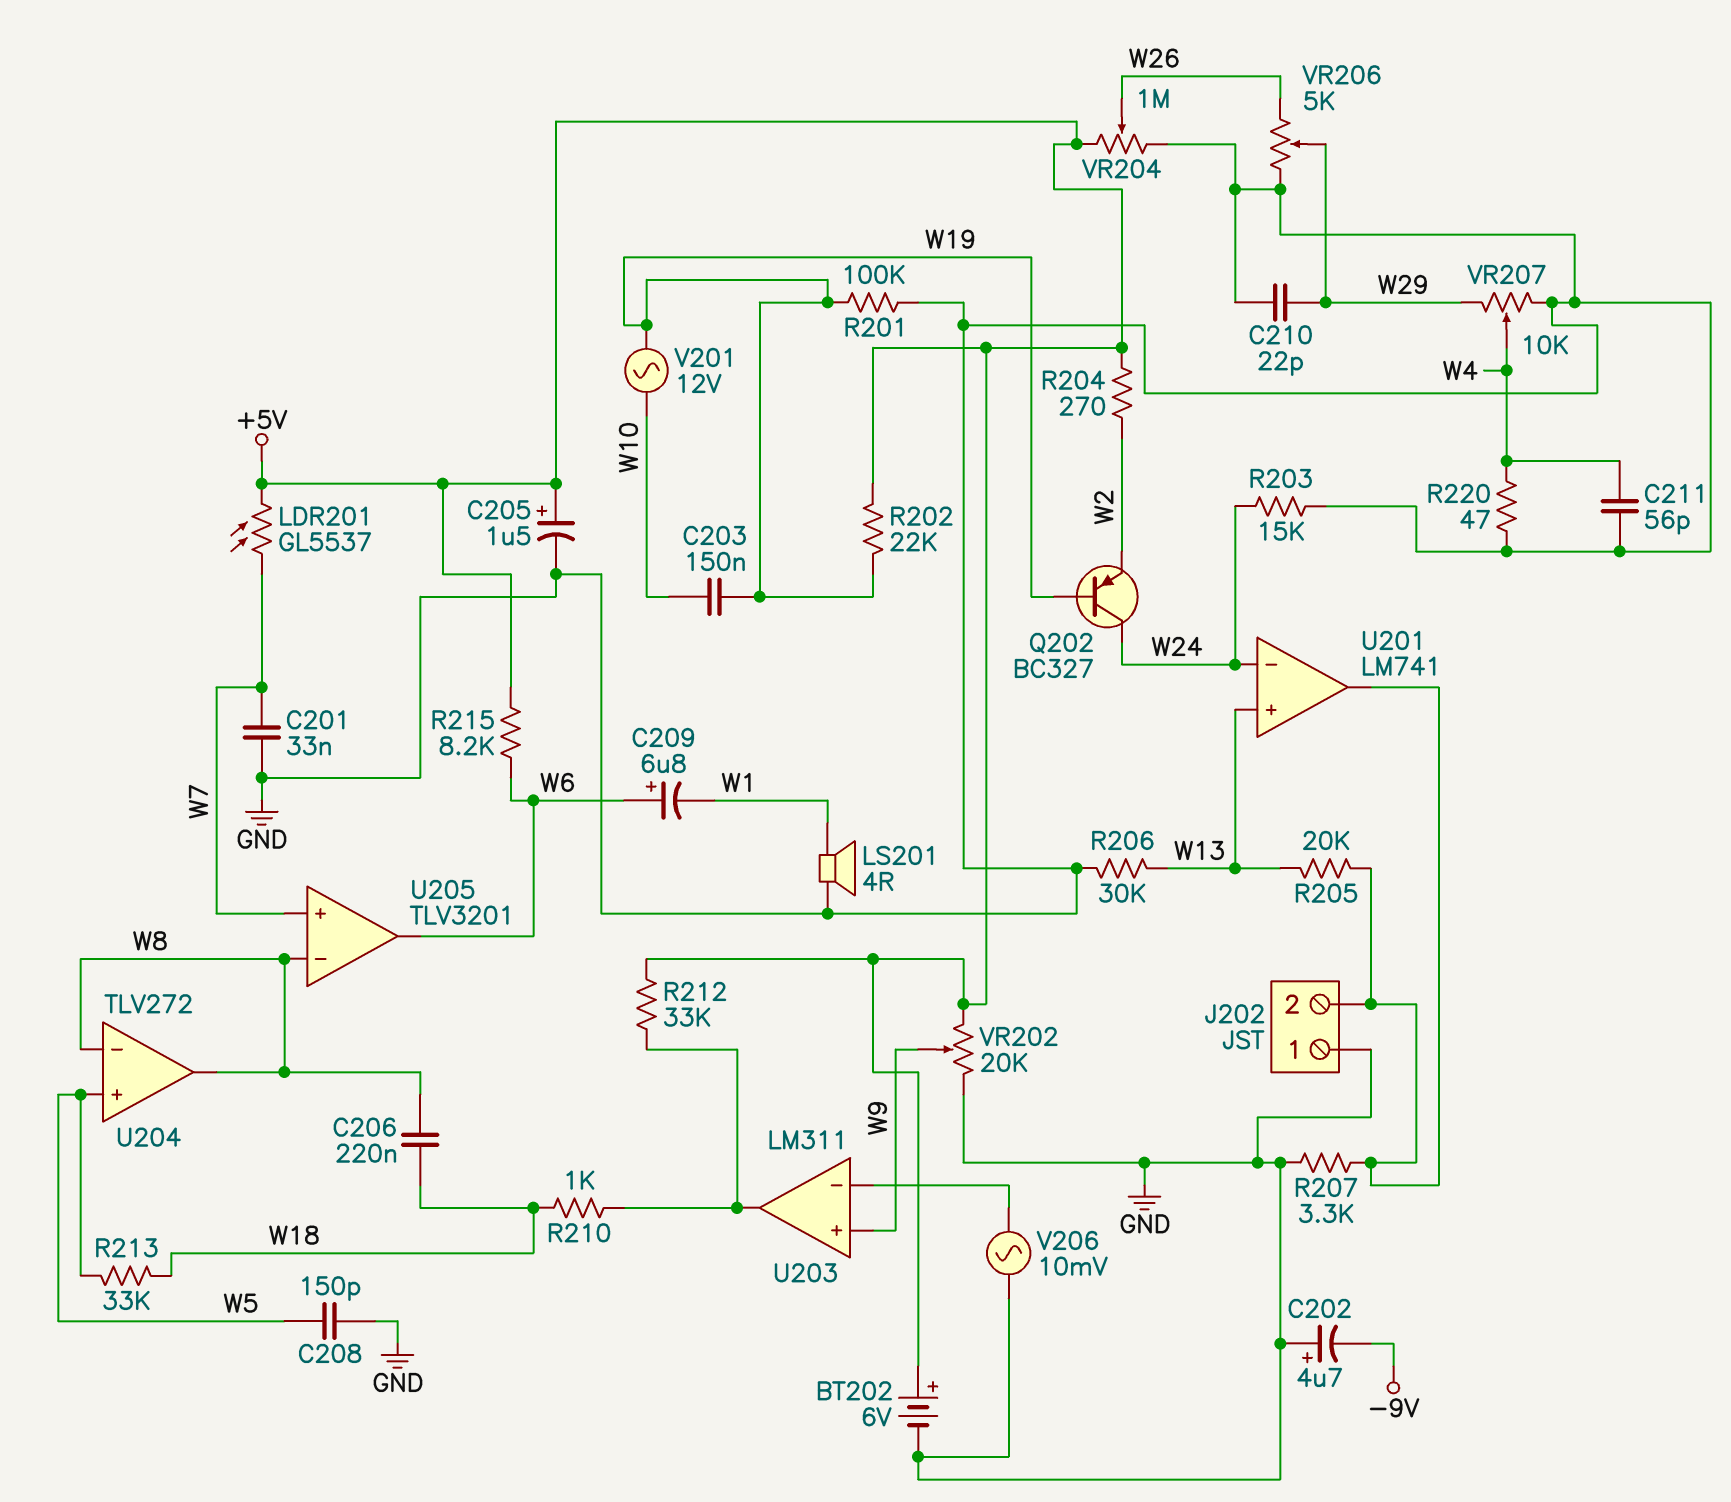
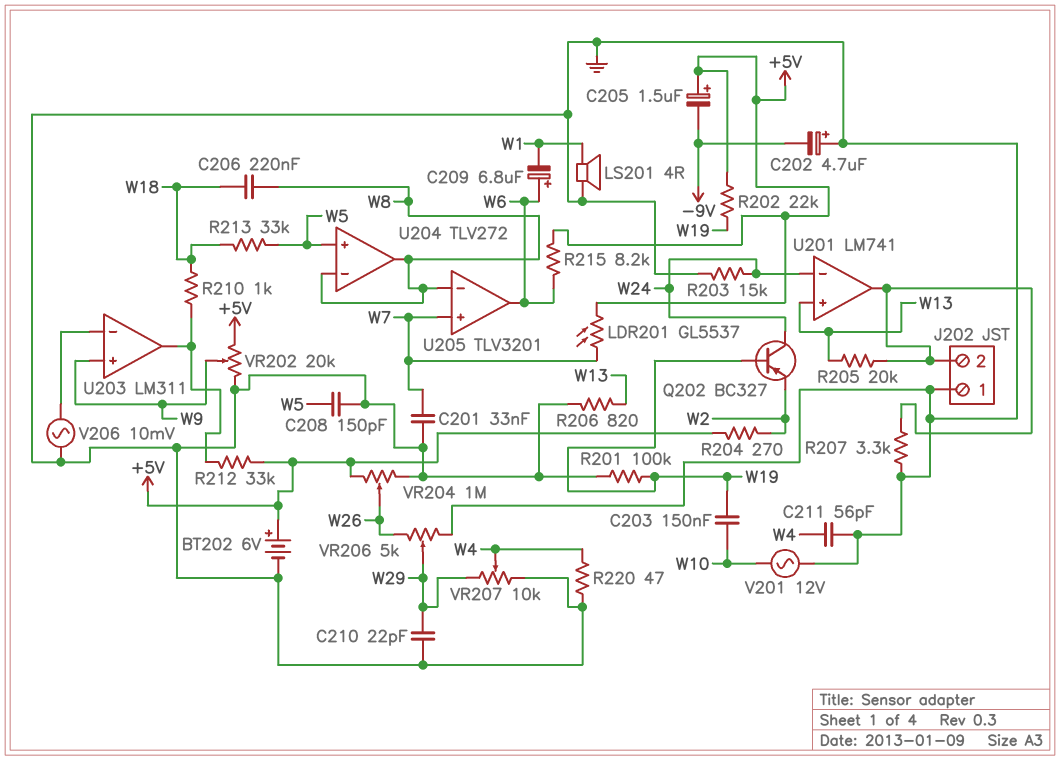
C205: 1.5uF (plus +5V, minus GND) -> 1.5uF (plus +5V, minus -9V)
R206: 30k (GND, W13) -> 820 (GND, W13)
V201: AC 12V (W10, W19) -> AC 12V (GND, W10)

